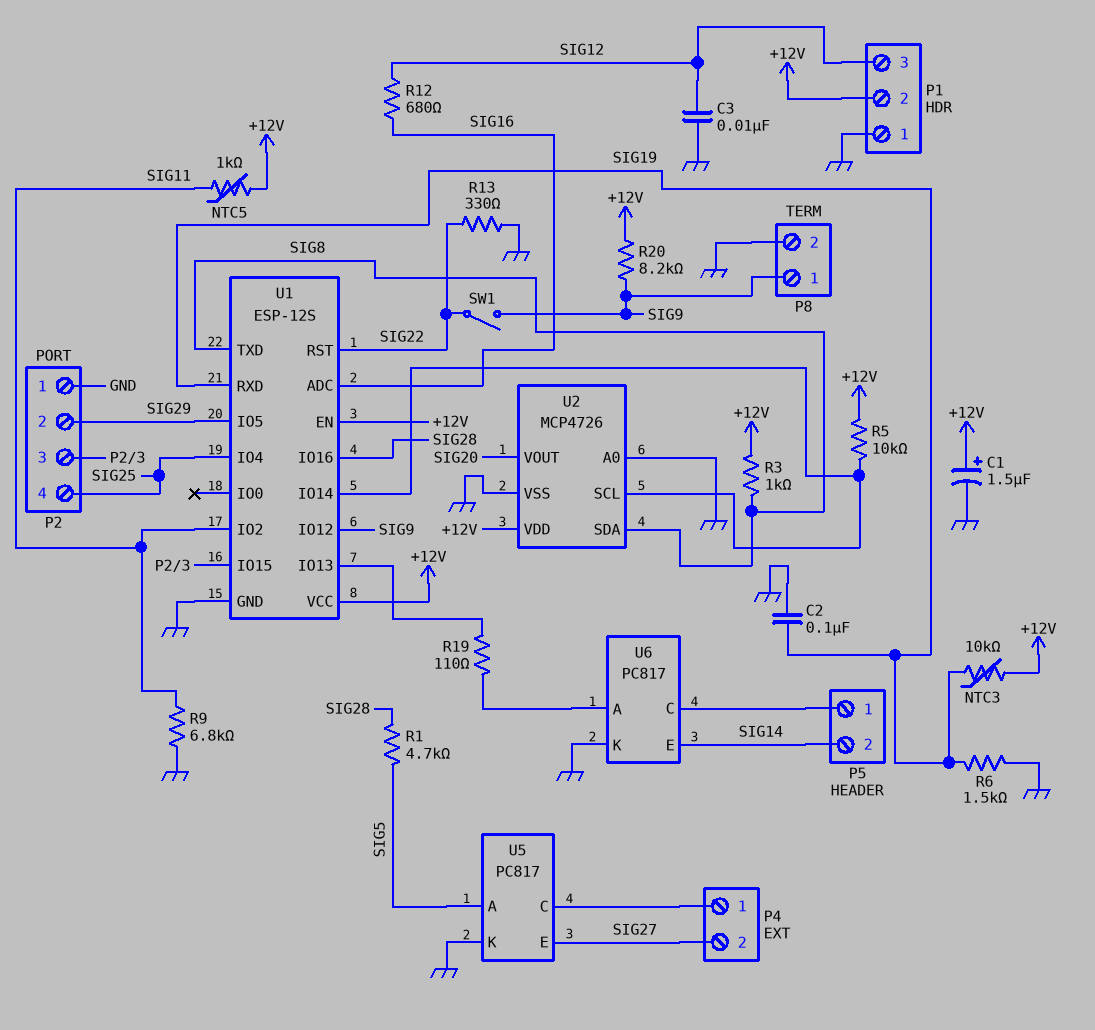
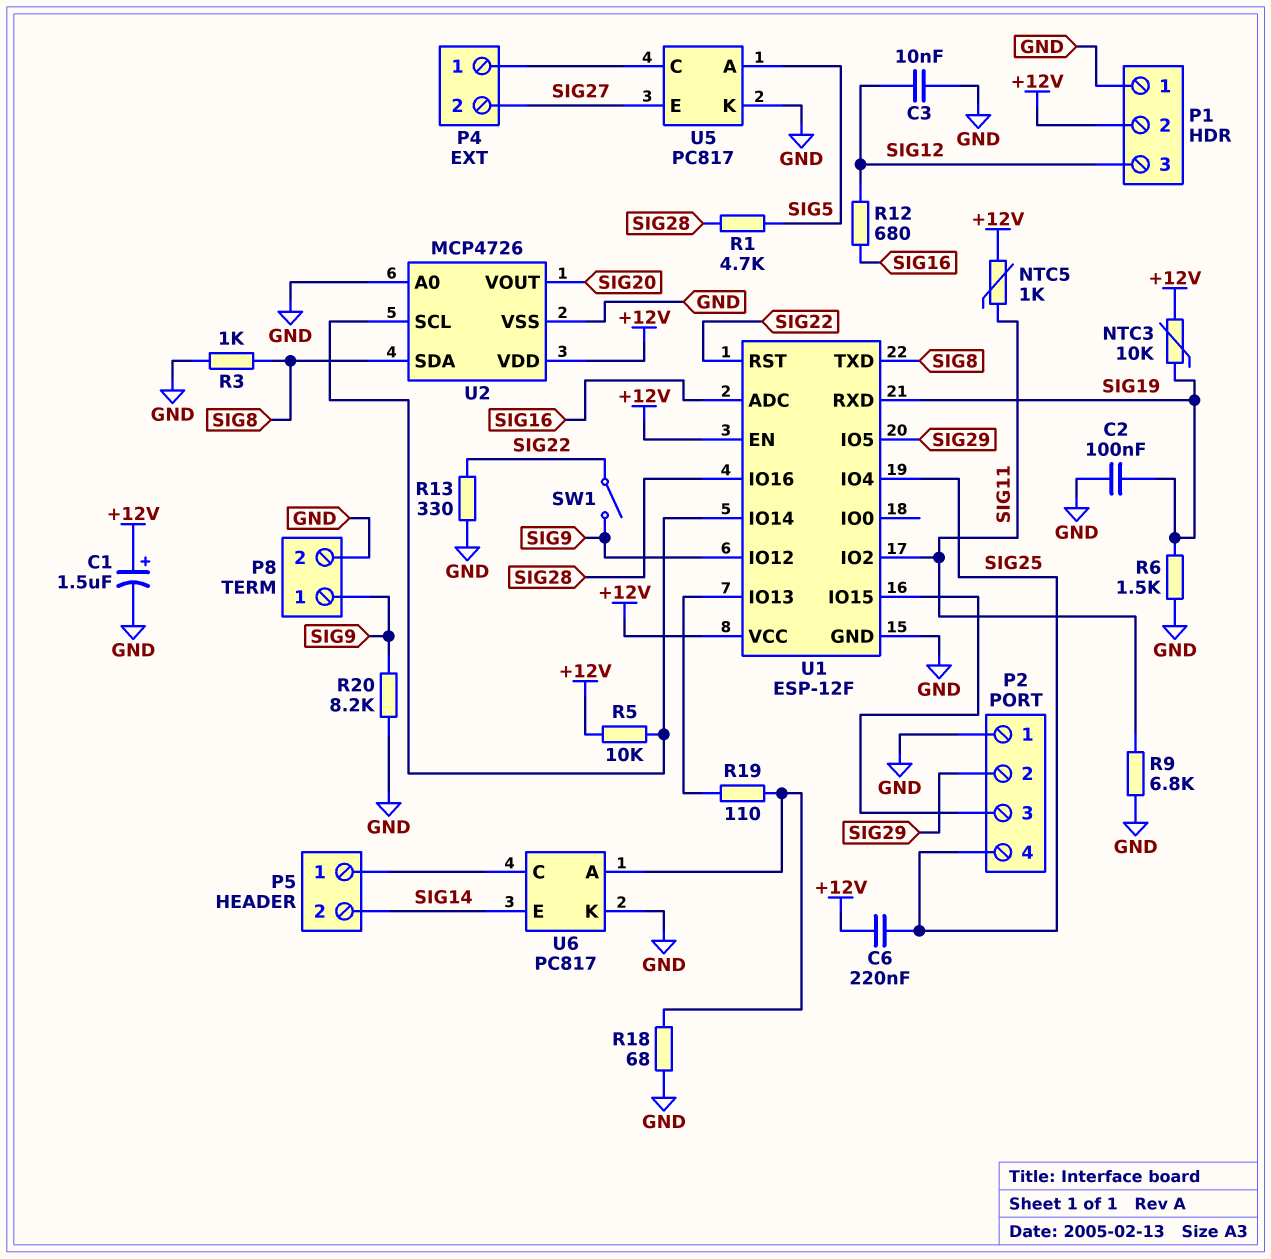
C6: none -> 220nF (+12V, SIG25)
R3: 1k (+12V, SIG8) -> 1k (GND, SIG8)
R18: none -> 68 (GND, U6/A)
R20: 8.2k (+12V, SIG9) -> 8.2k (GND, SIG9)
U1: ESP-12S -> ESP-12F

